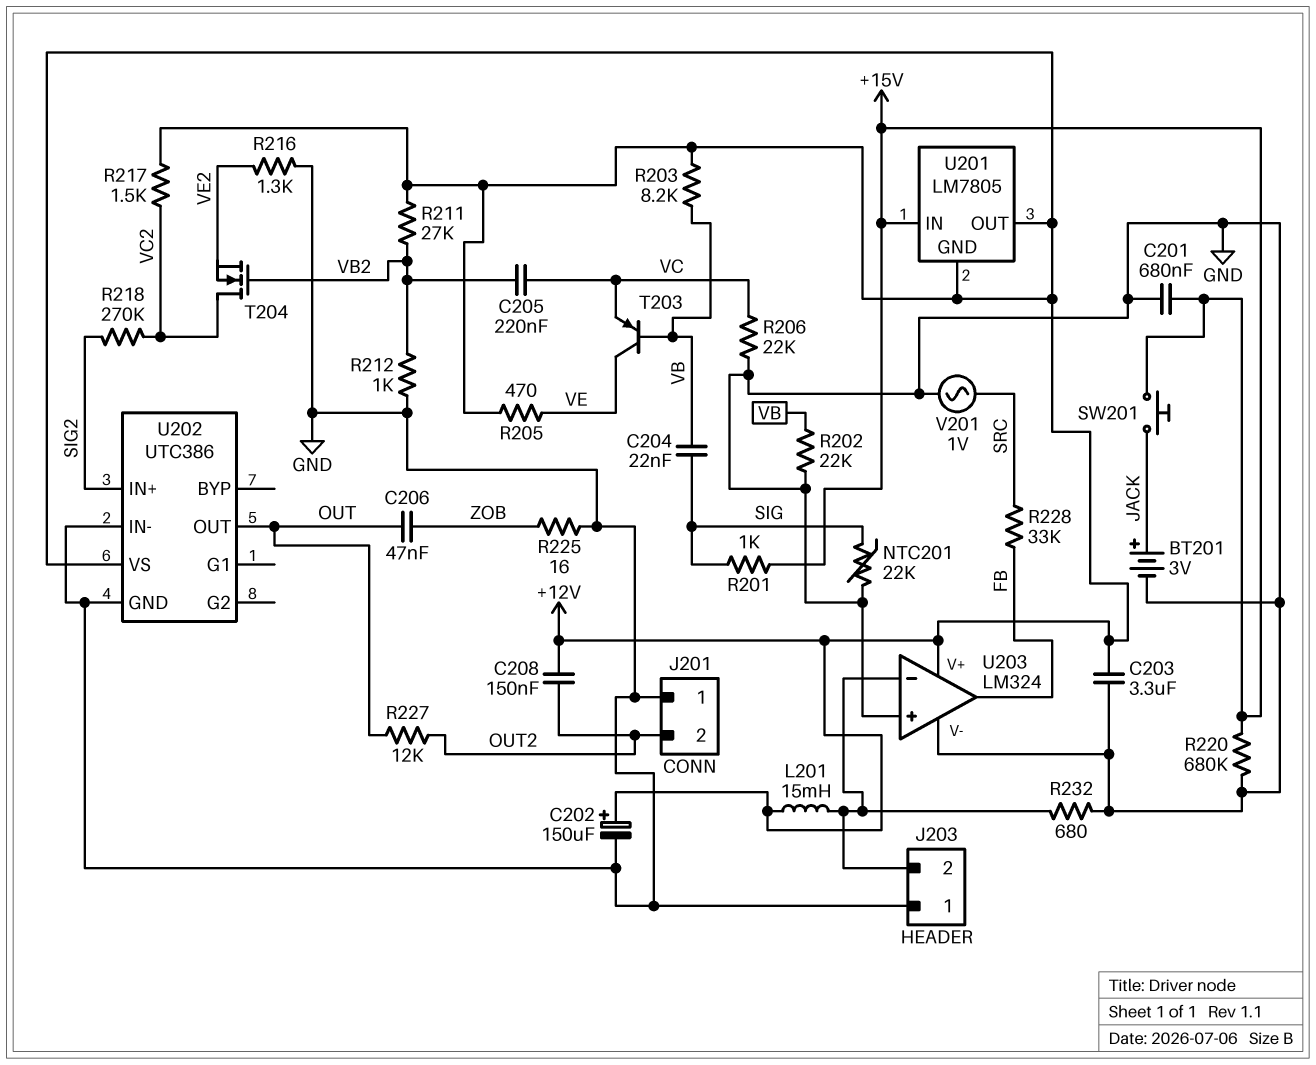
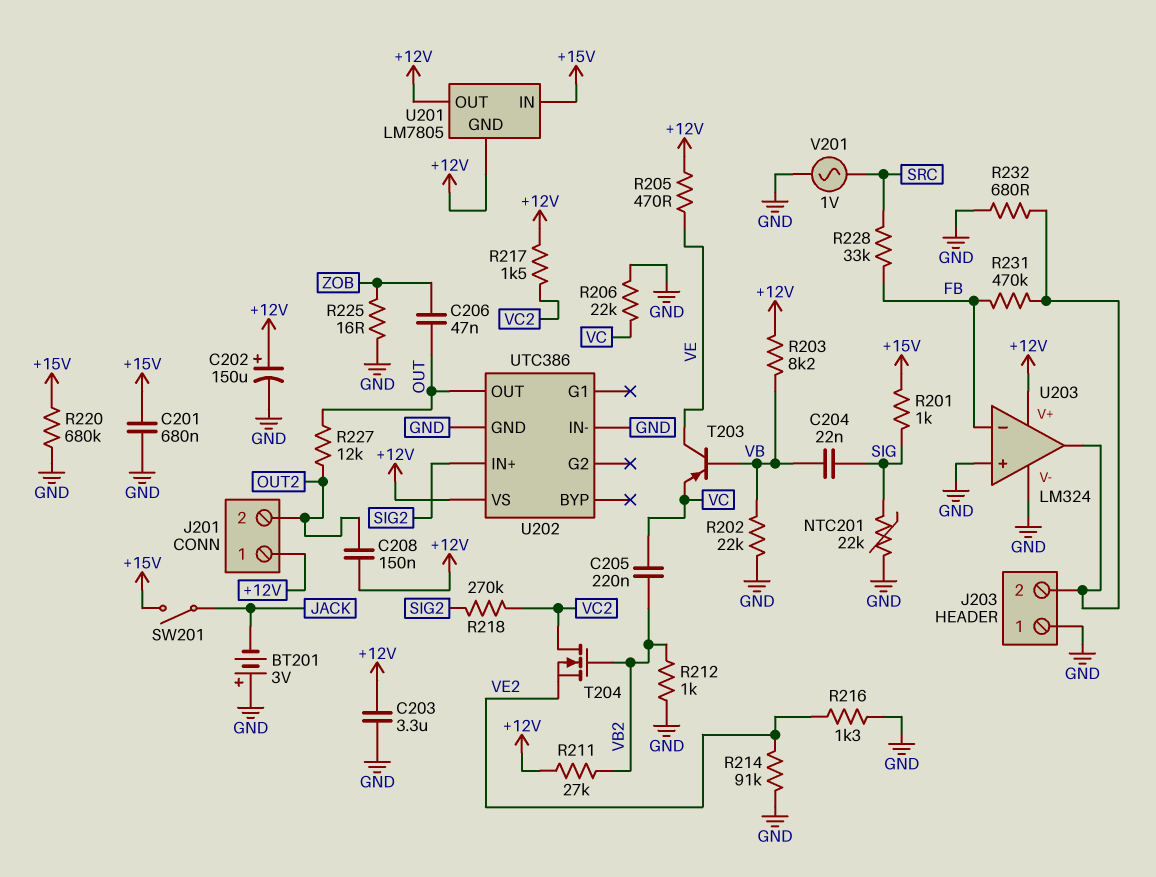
BT201: 3V (plus JACK, minus GND) -> 3V (plus GND, minus JACK)
J201 pin 1: GND -> +12V
L201: 15mH (+12V, J203/2) -> none
R214: none -> 91k (GND, VE2)
R231: none -> 470k (FB, J203/2)
SW201: button (+15V, JACK) -> switch (+15V, JACK)
U203 pin in-: J203/2 -> FB
U203 pin out: FB -> J203/2

